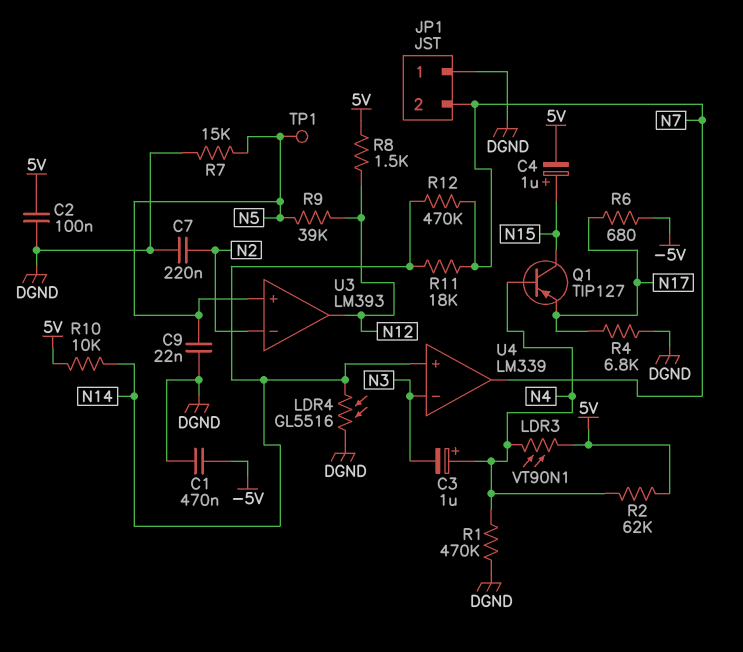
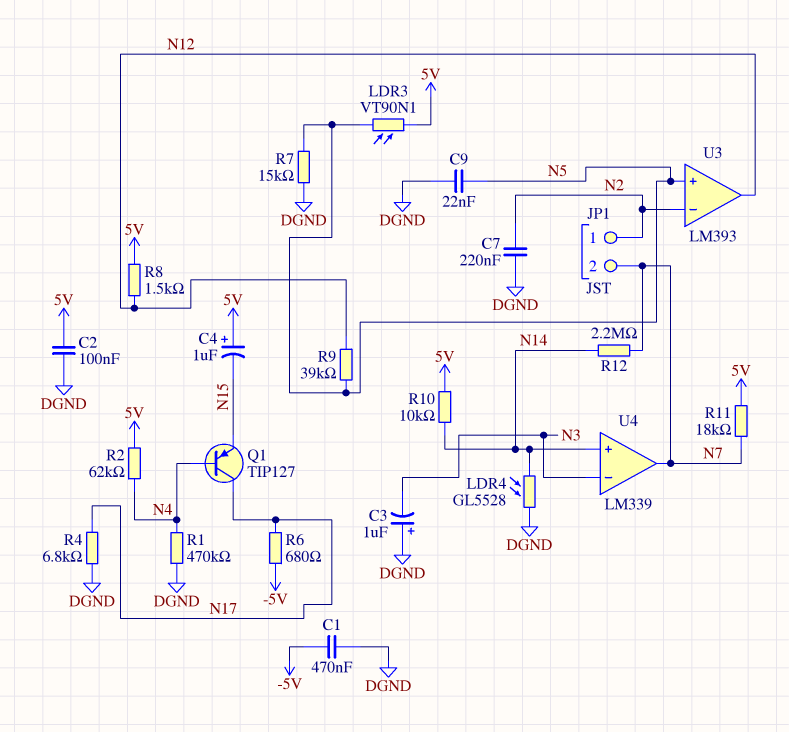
C3: 1uF (plus N4, minus N3) -> 1uF (plus DGND, minus N3)
C4: 1uF (plus N15, minus 5V) -> 1uF (plus 5V, minus N15)
JP1 pin 1: DGND -> N2
LDR3: VT90N1 (5V, N4) -> VT90N1 (5V, N5)
LDR4: GL5516 (DGND, N14) -> GL5528 (DGND, N14)
Q1: PNP TIP127 (B N4, C N15, E N17) -> PNP TIP127 (B N4, C N17, E N15)
R11: 18k (N7, N14) -> 18k (5V, N7)
R12: 470k (N7, N14) -> 2.2M (N7, N14)
TP1: test point (N5) -> none

